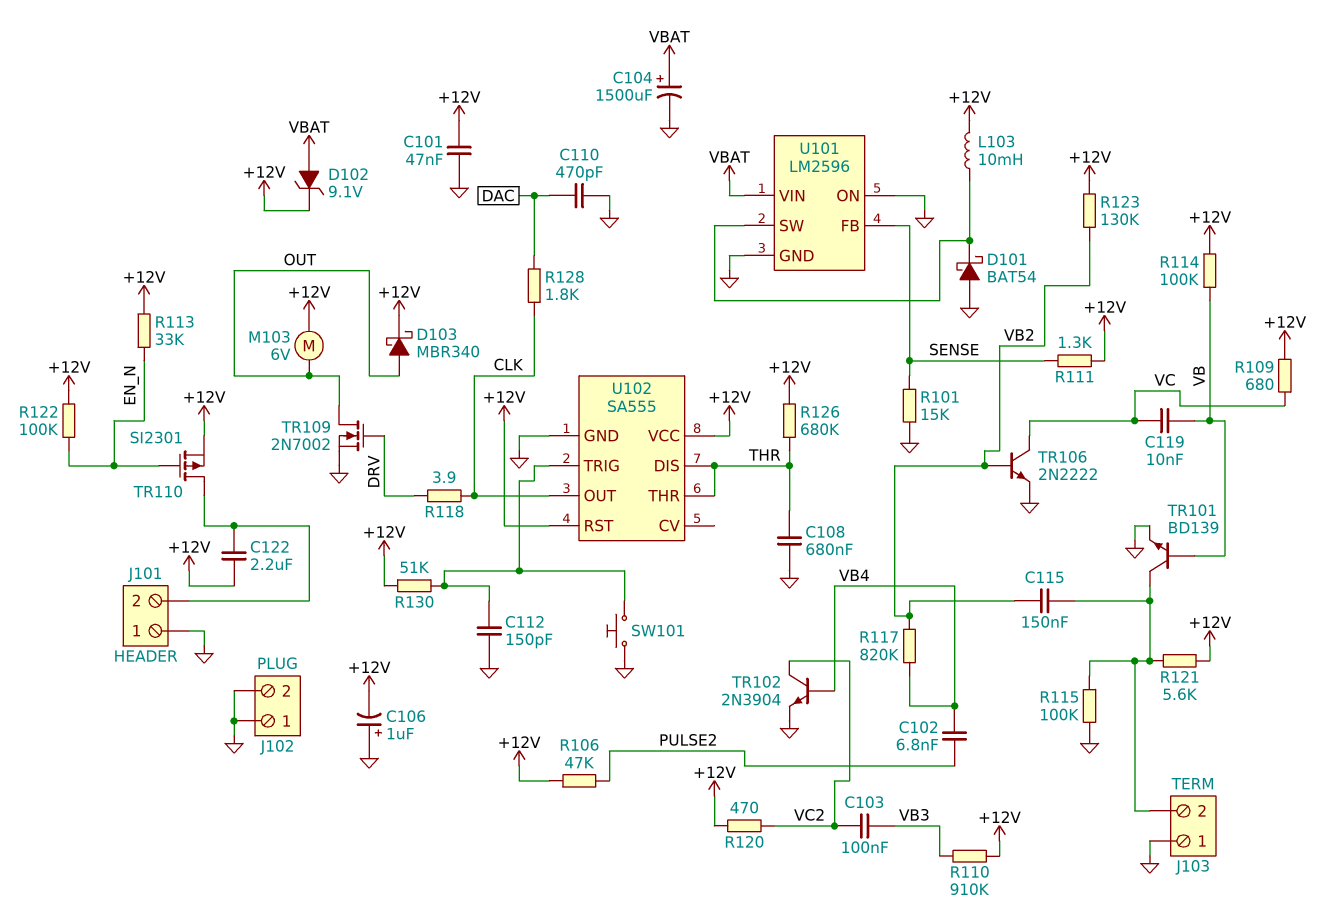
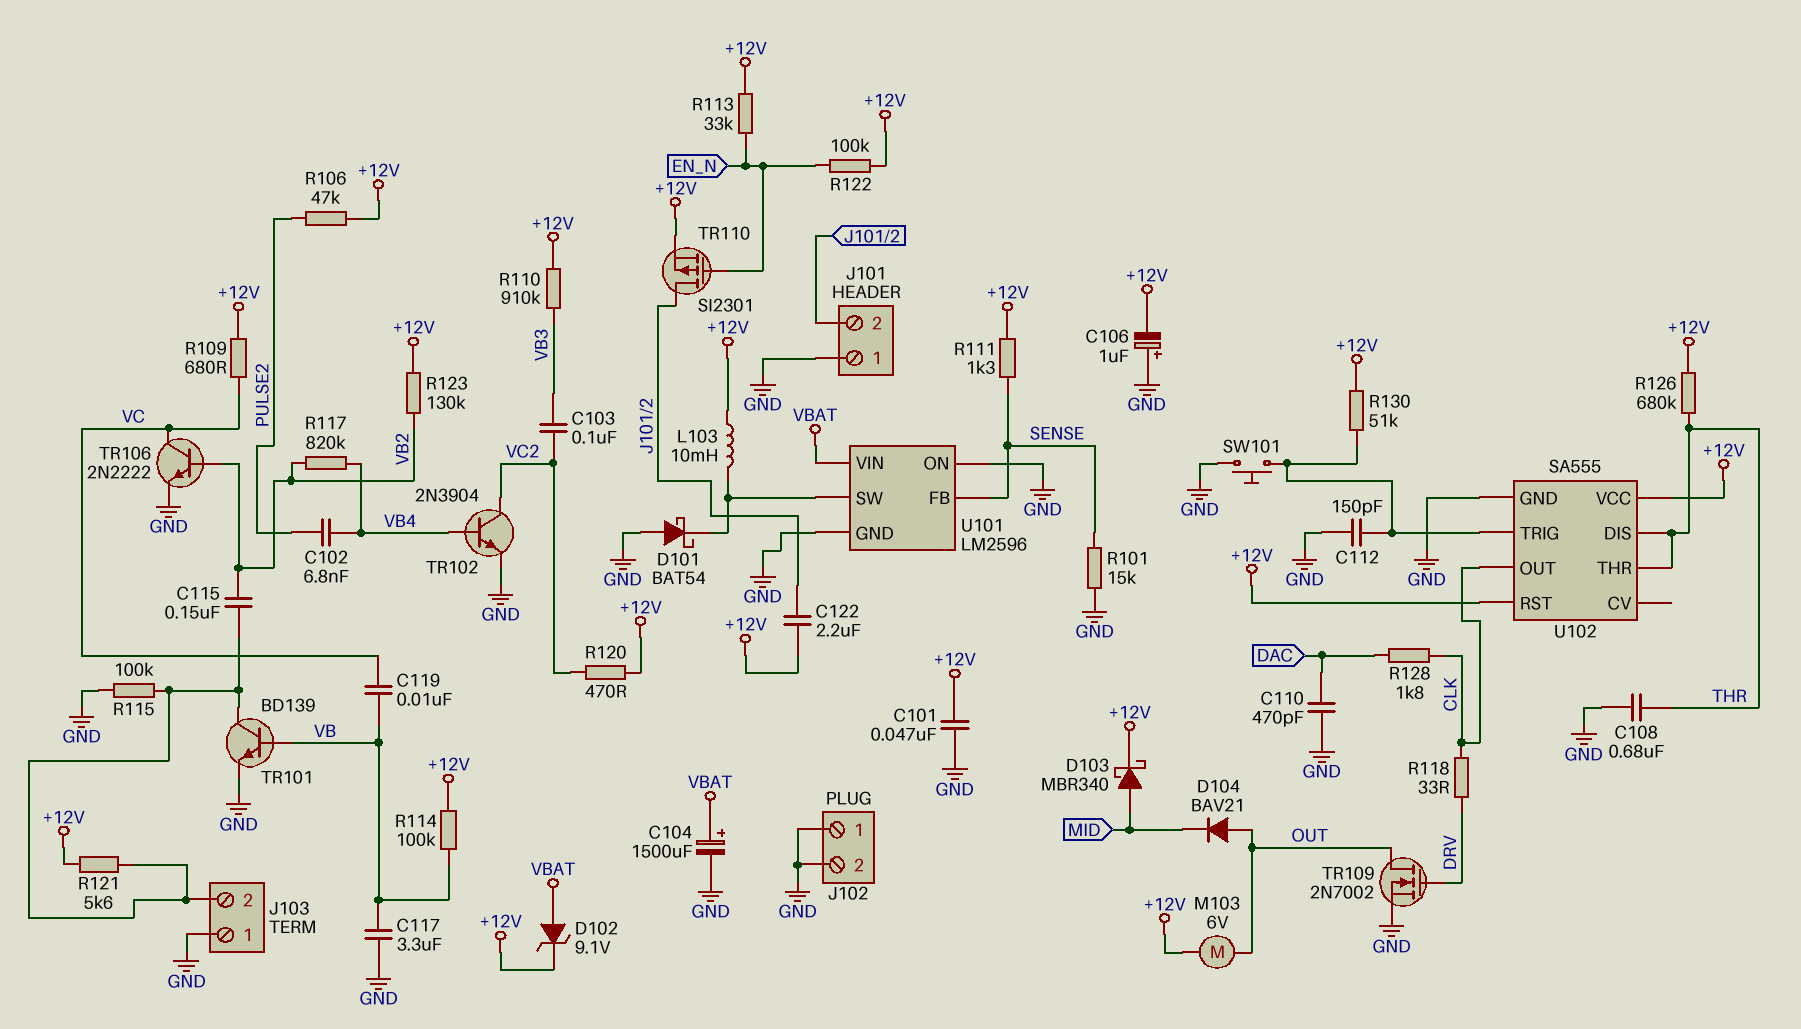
C117: none -> 3.3uF (GND, VB)
D103: schottky MBR340 (A OUT, K +12V) -> schottky MBR340 (A MID, K +12V)
D104: none -> diode BAV21 (A OUT, K MID)
R118: 3.9 (CLK, DRV) -> 33 (CLK, DRV)

